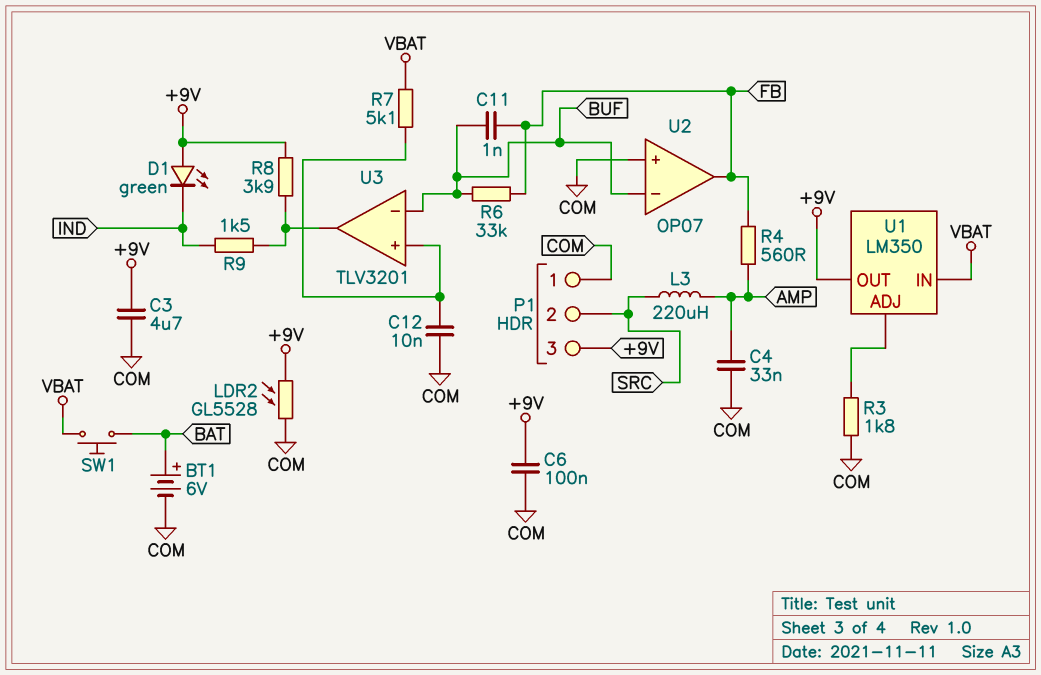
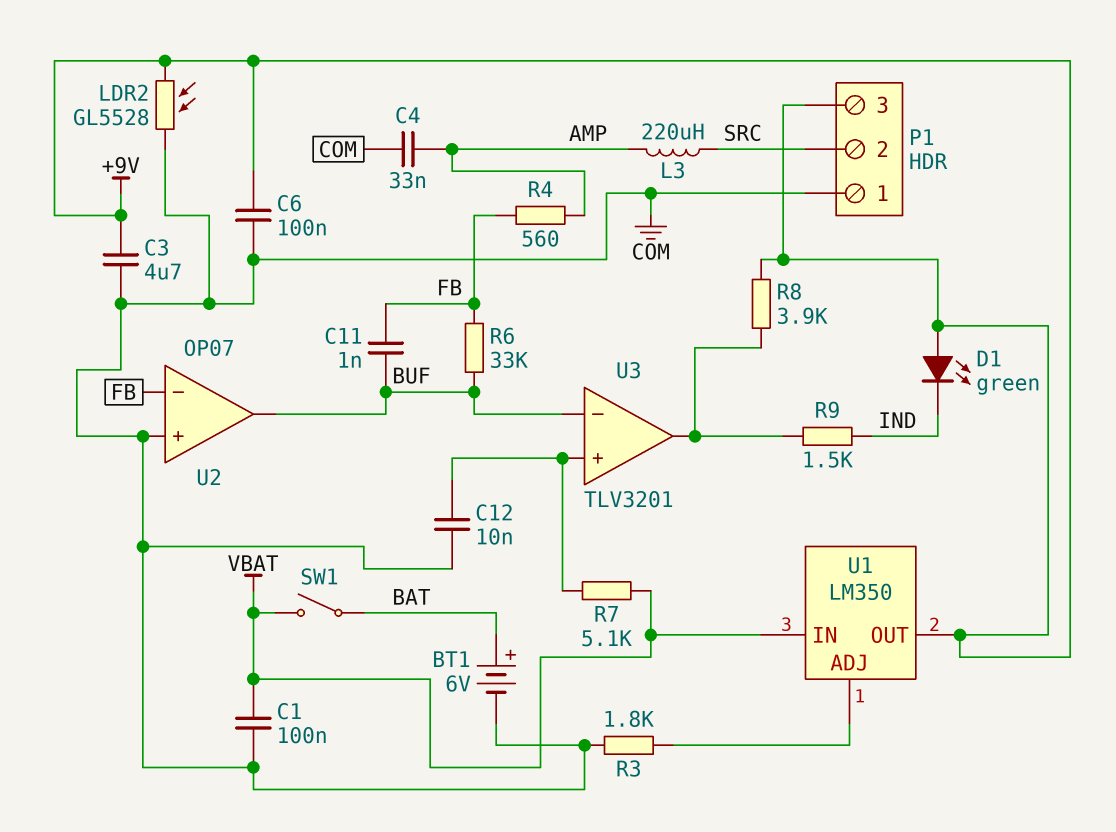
C1: none -> 100nF (COM, VBAT)
SW1: button (BAT, VBAT) -> switch (BAT, VBAT)
U2 pin in-: BUF -> FB
U2 pin out: FB -> BUF

